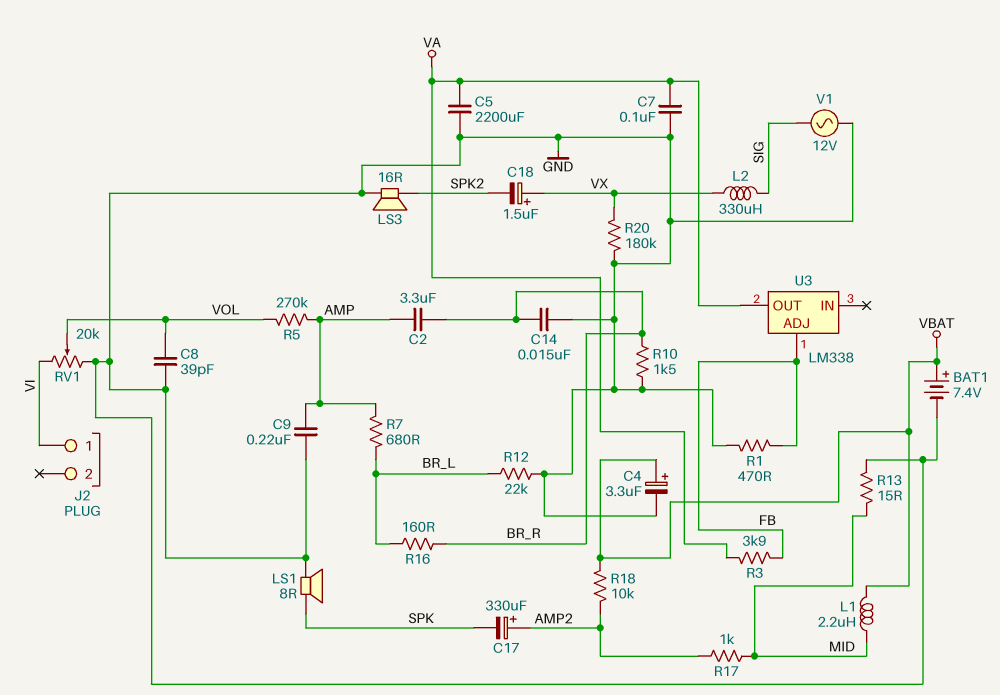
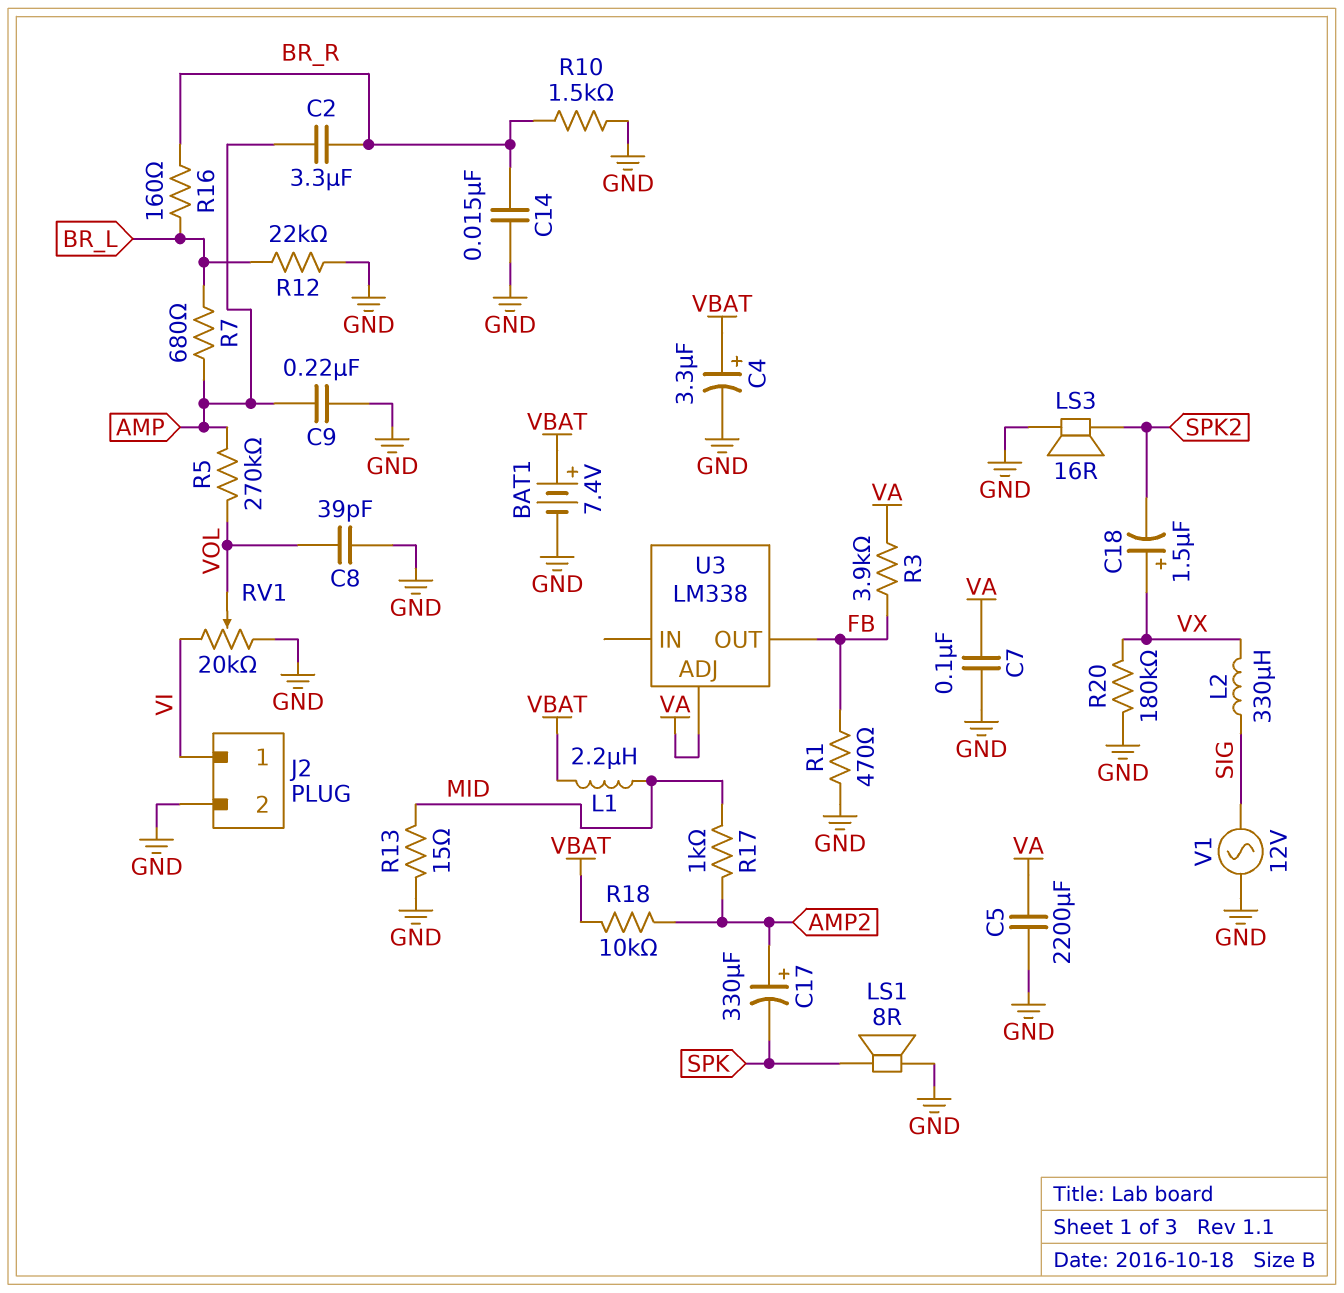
J2 pin 2: none -> GND
U3 pin ADJ: FB -> VA
U3 pin OUT: VA -> FB

